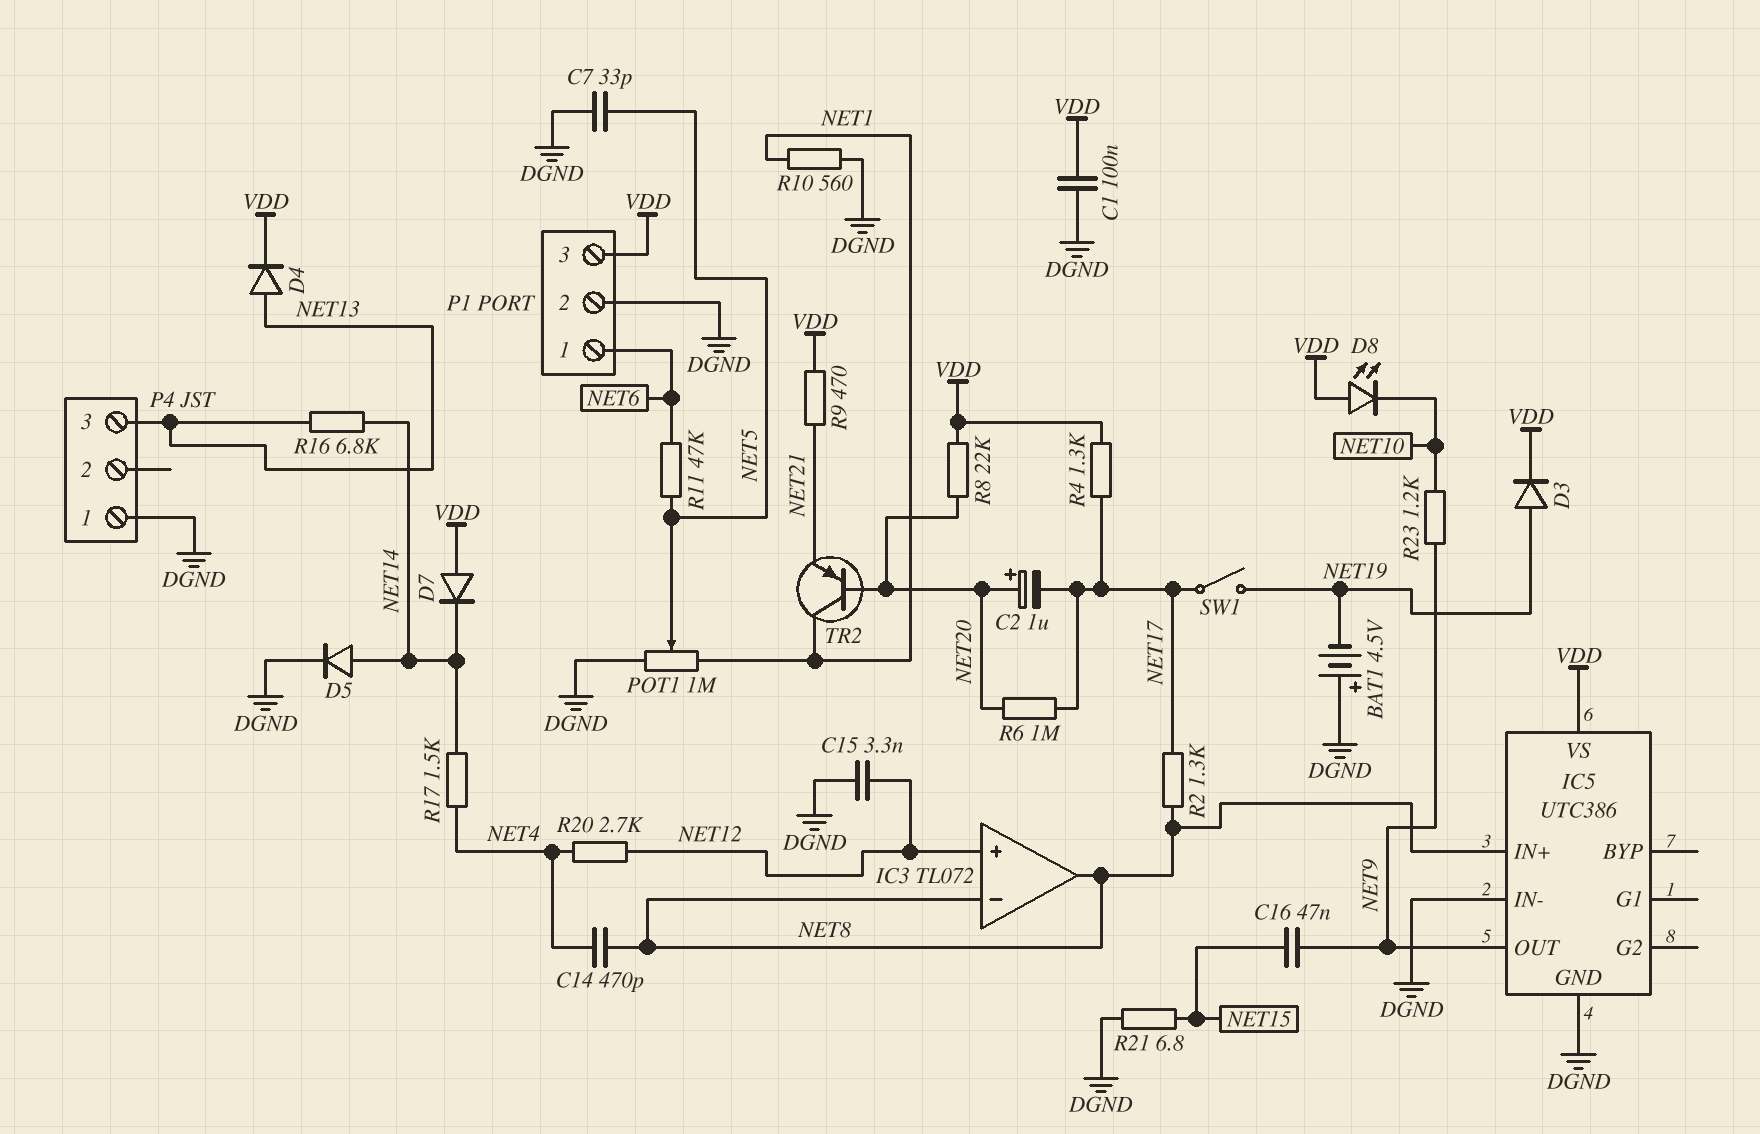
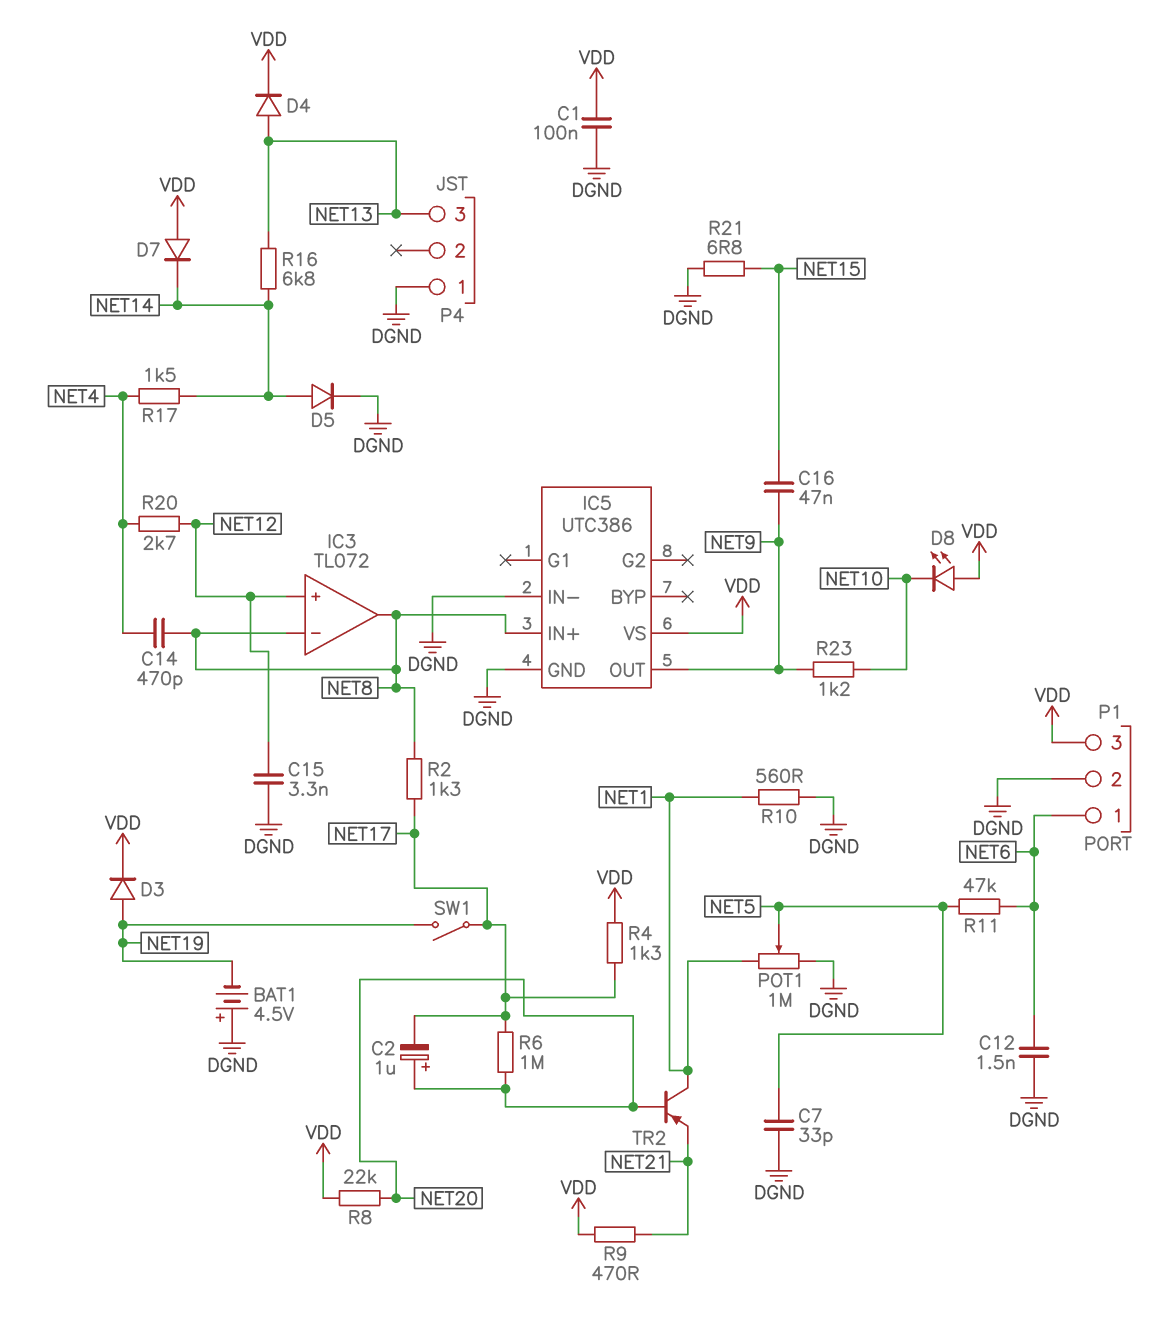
C12: none -> 1.5nF (DGND, NET6)

